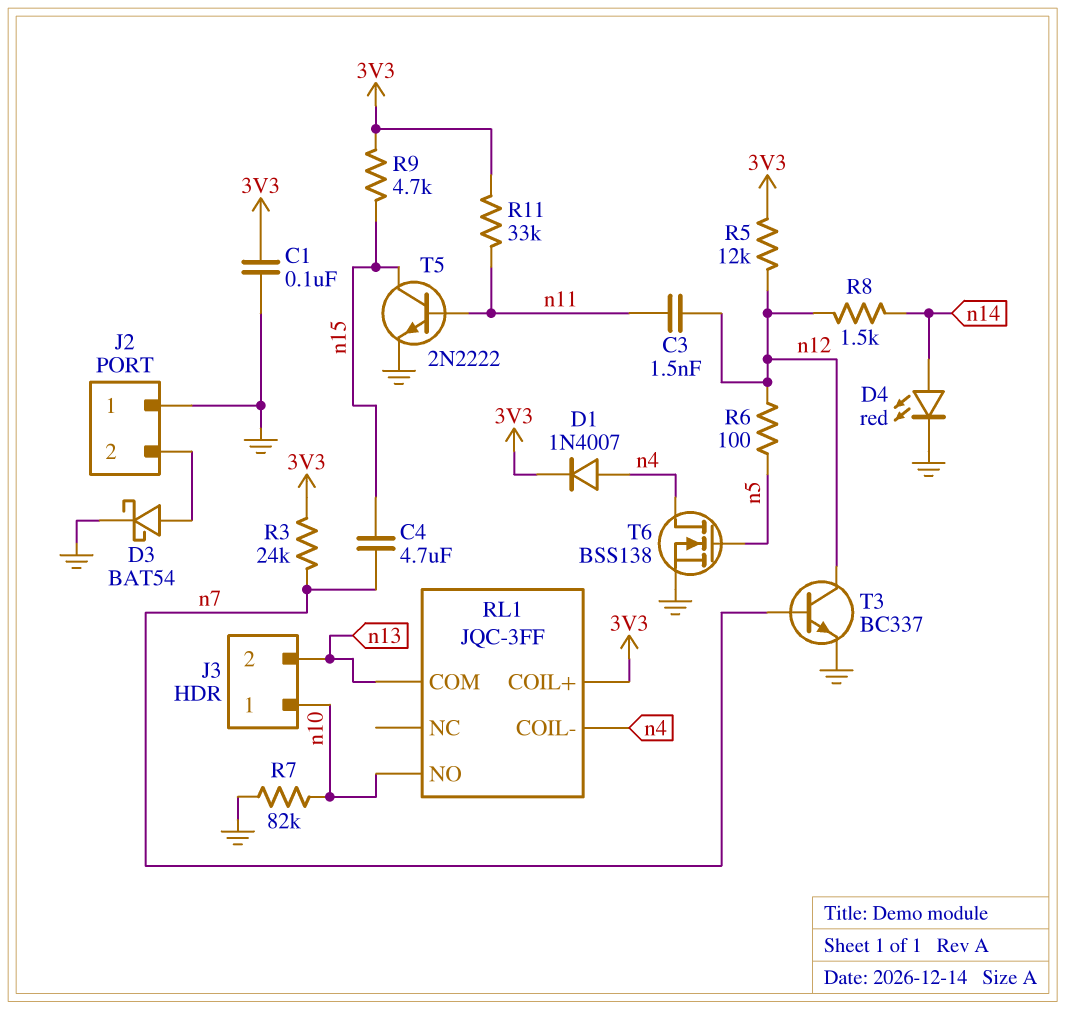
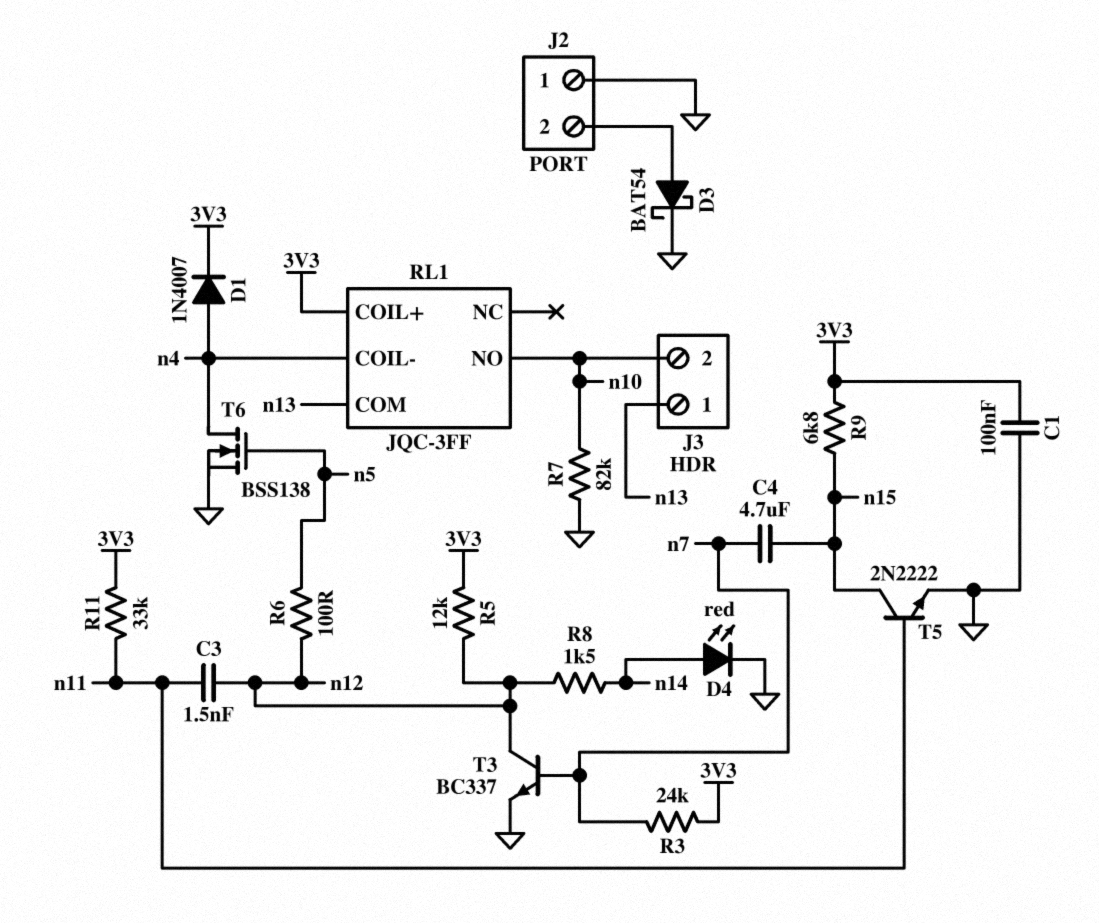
J3 pin 1: n10 -> n13
J3 pin 2: n13 -> n10
R9: 4.7k (3V3, n15) -> 6.8k (3V3, n15)

